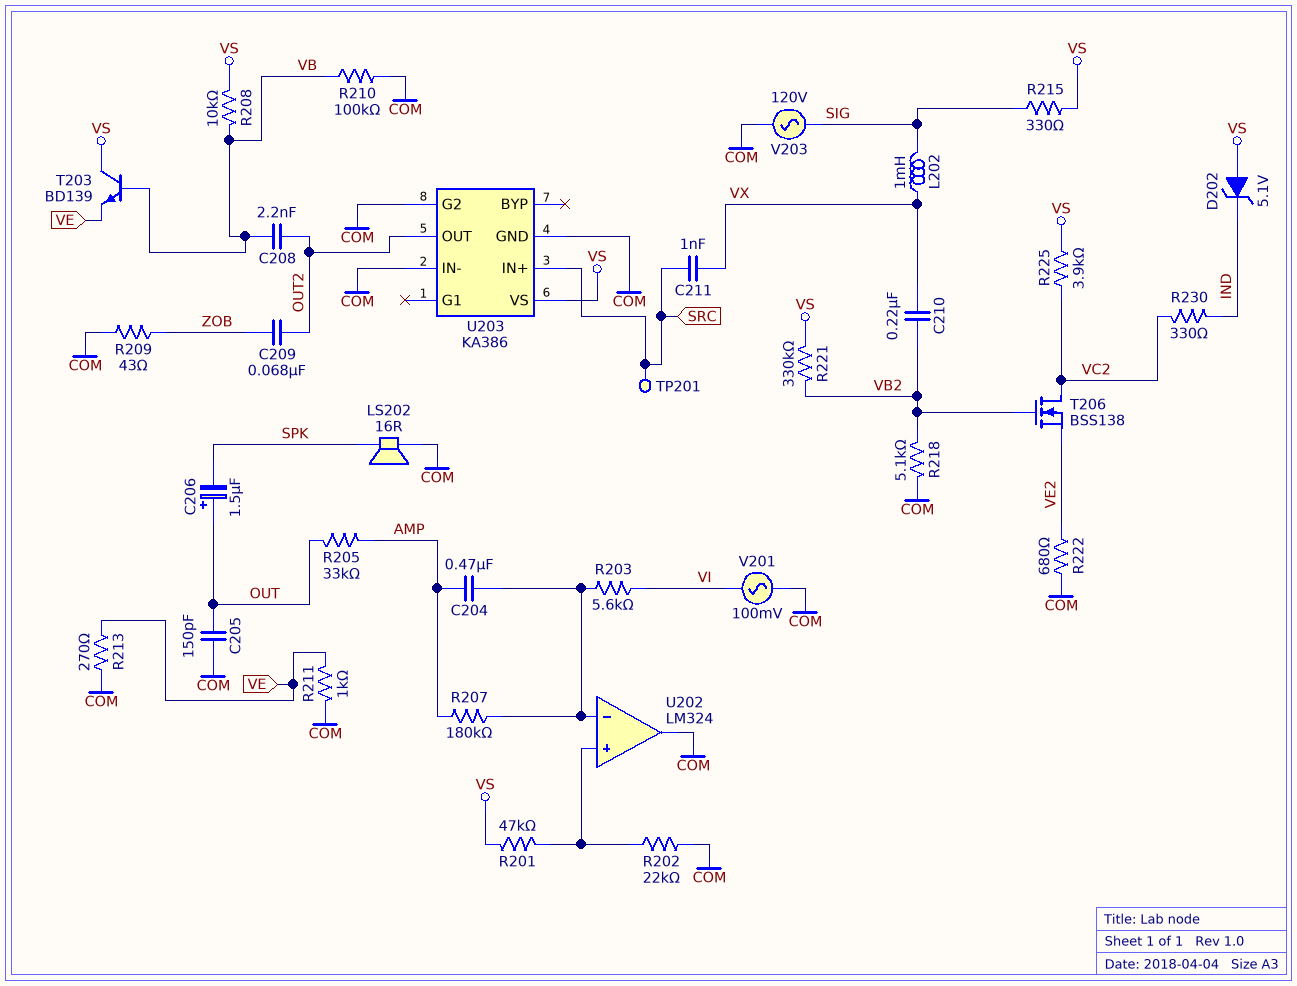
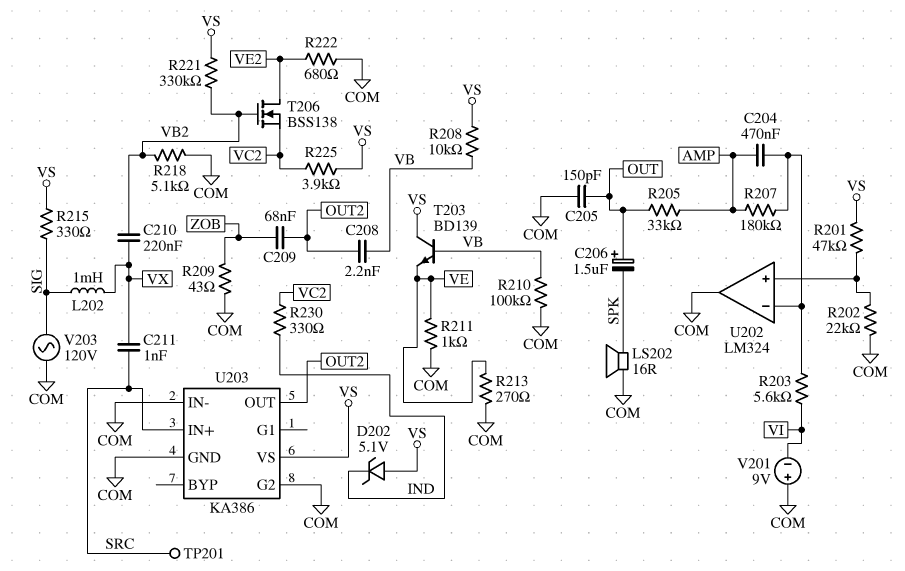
T206: NMOS BSS138 (G VB2, D VC2, S VE2) -> NMOS BSS138 (G VB2, D VE2, S VC2)
V201: AC 100mV (COM, VI) -> 9V (plus COM, minus VI)

